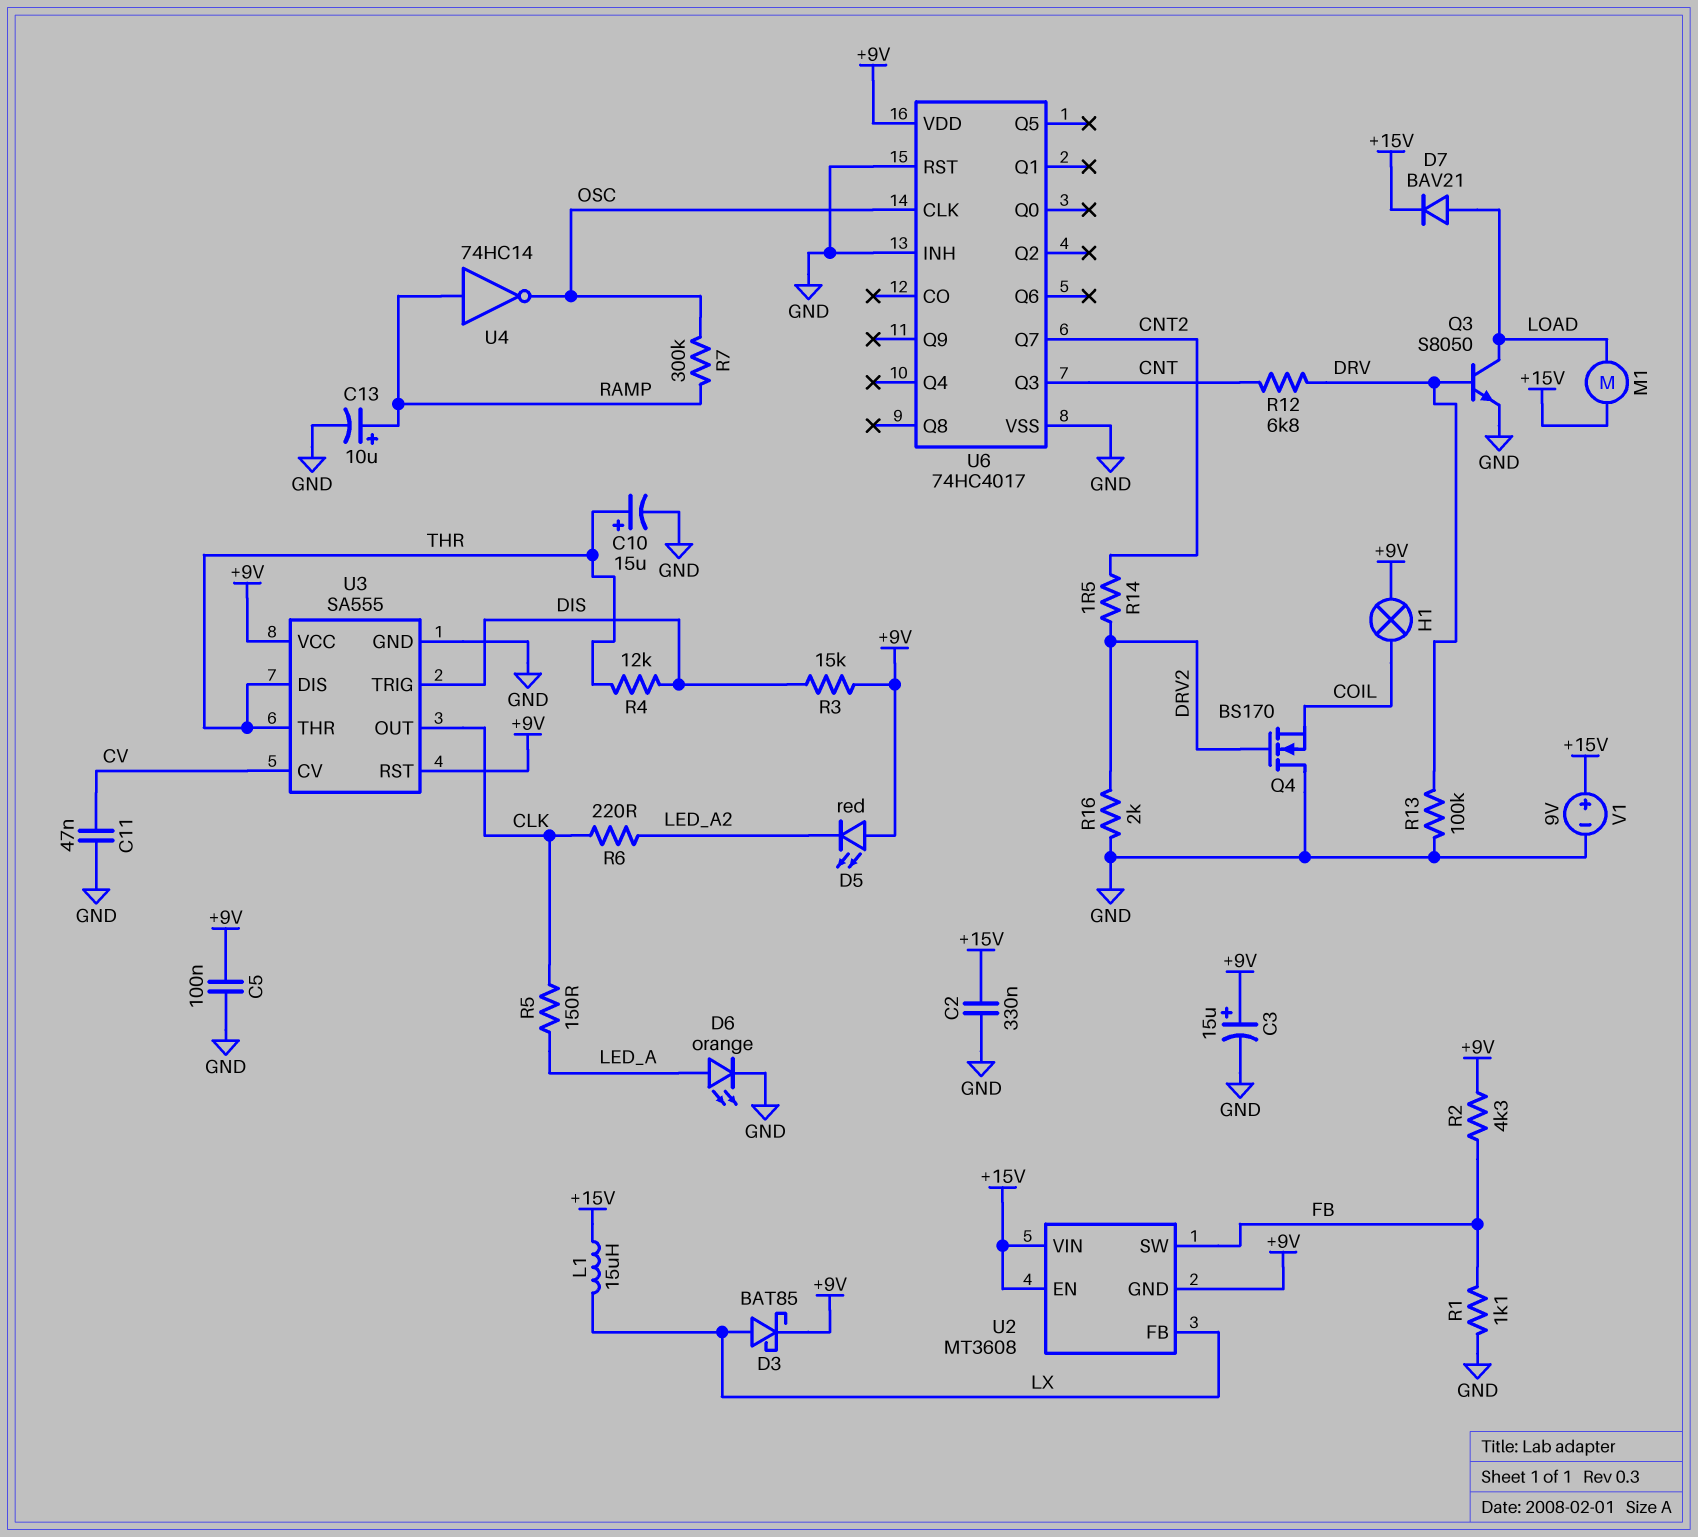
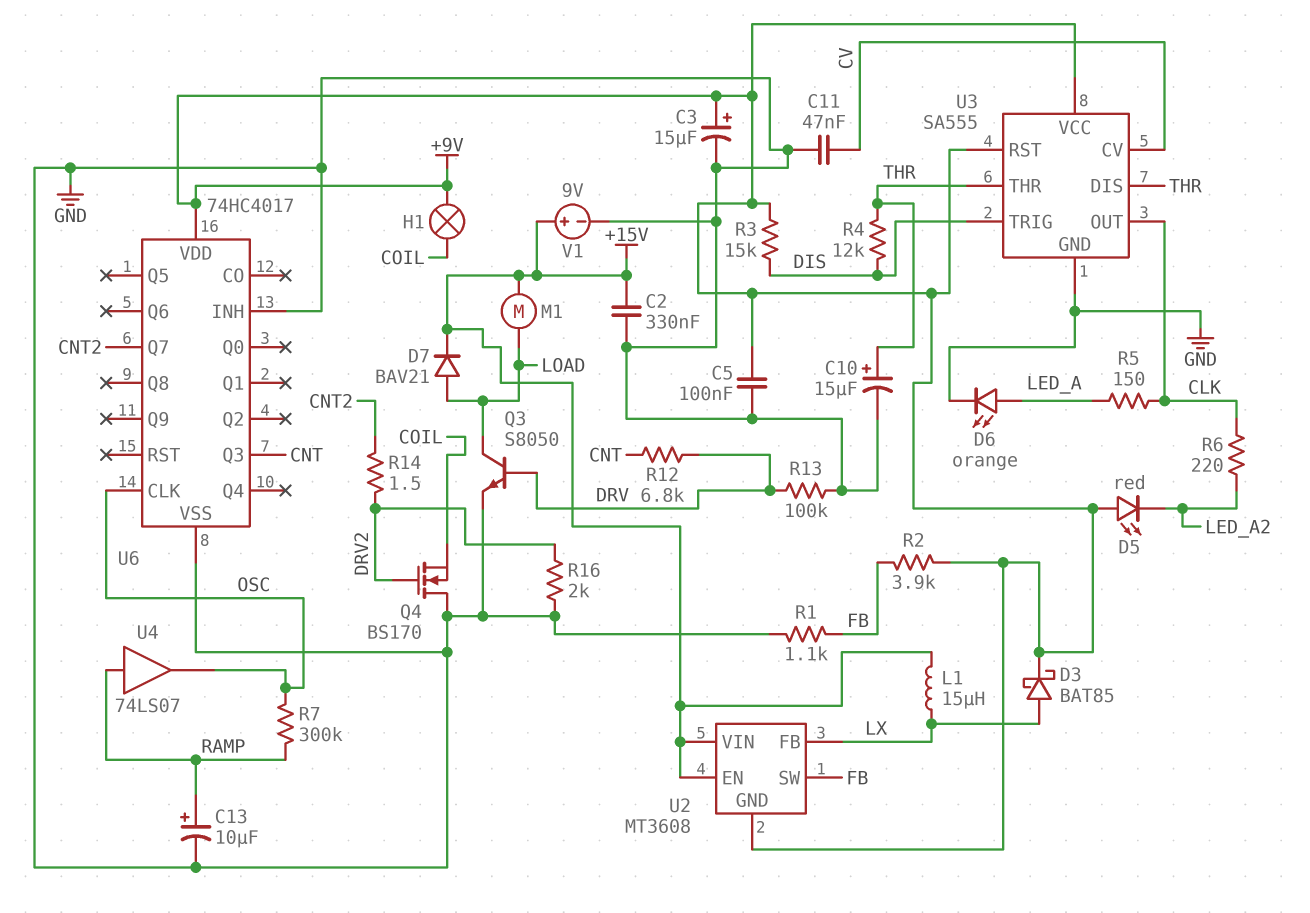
R2: 4.3k (+9V, FB) -> 3.9k (+9V, FB)
U4: NOT 74HC14 (in RAMP, out OSC) -> buffer 74LS07 (in RAMP, out OSC)
U6 pin RST: GND -> none

